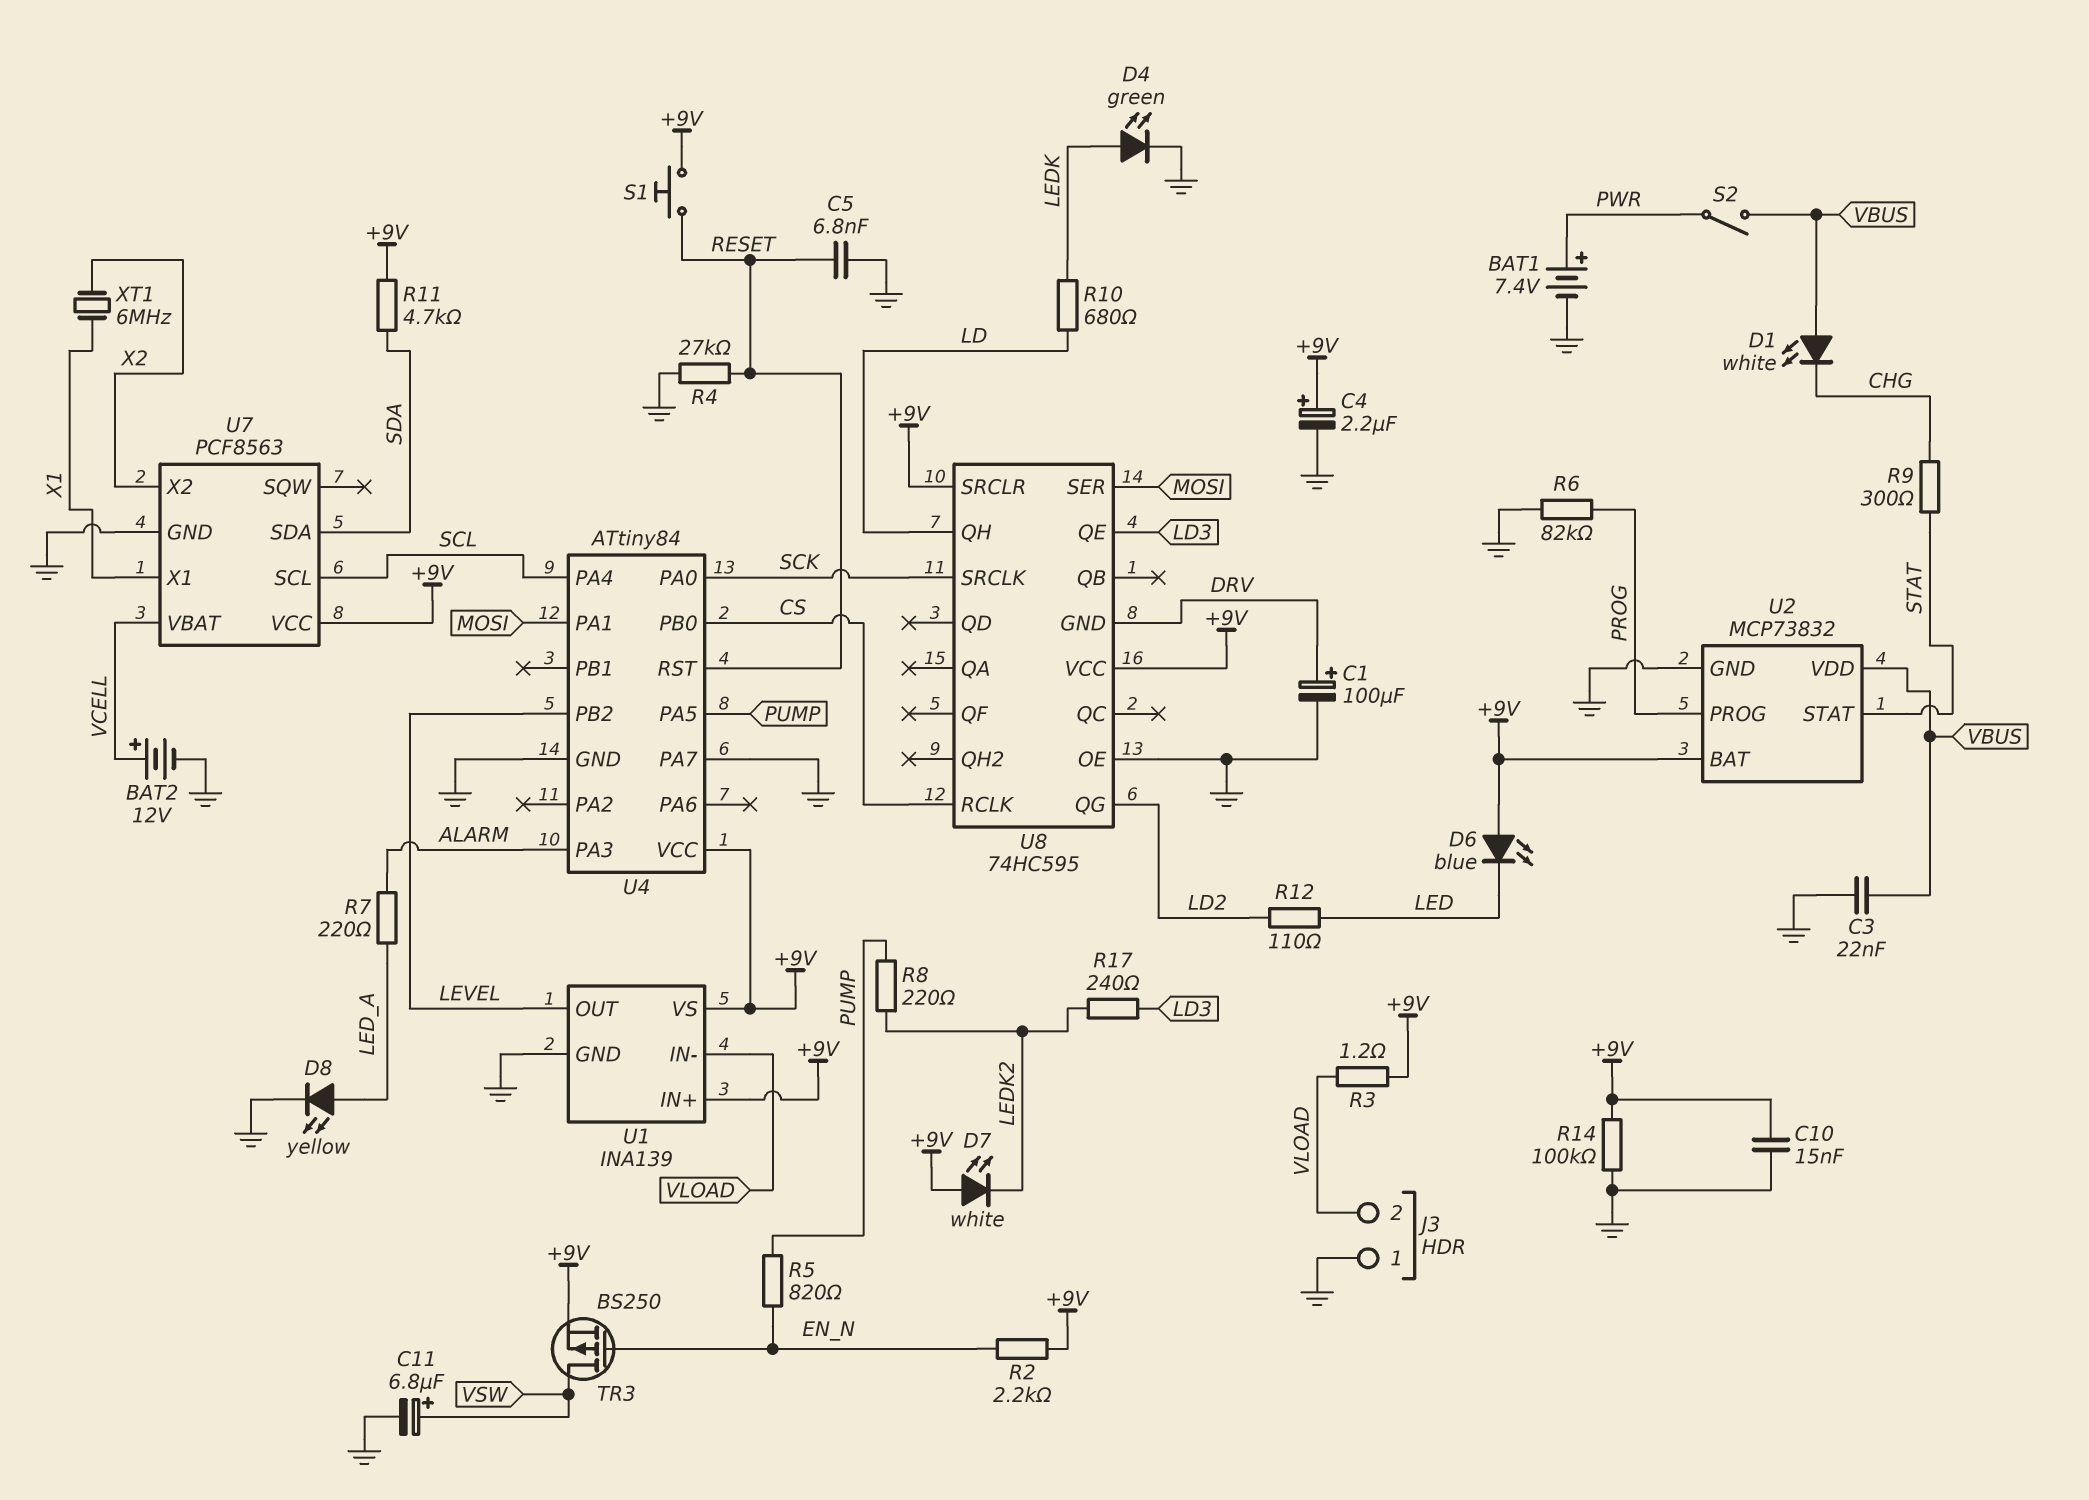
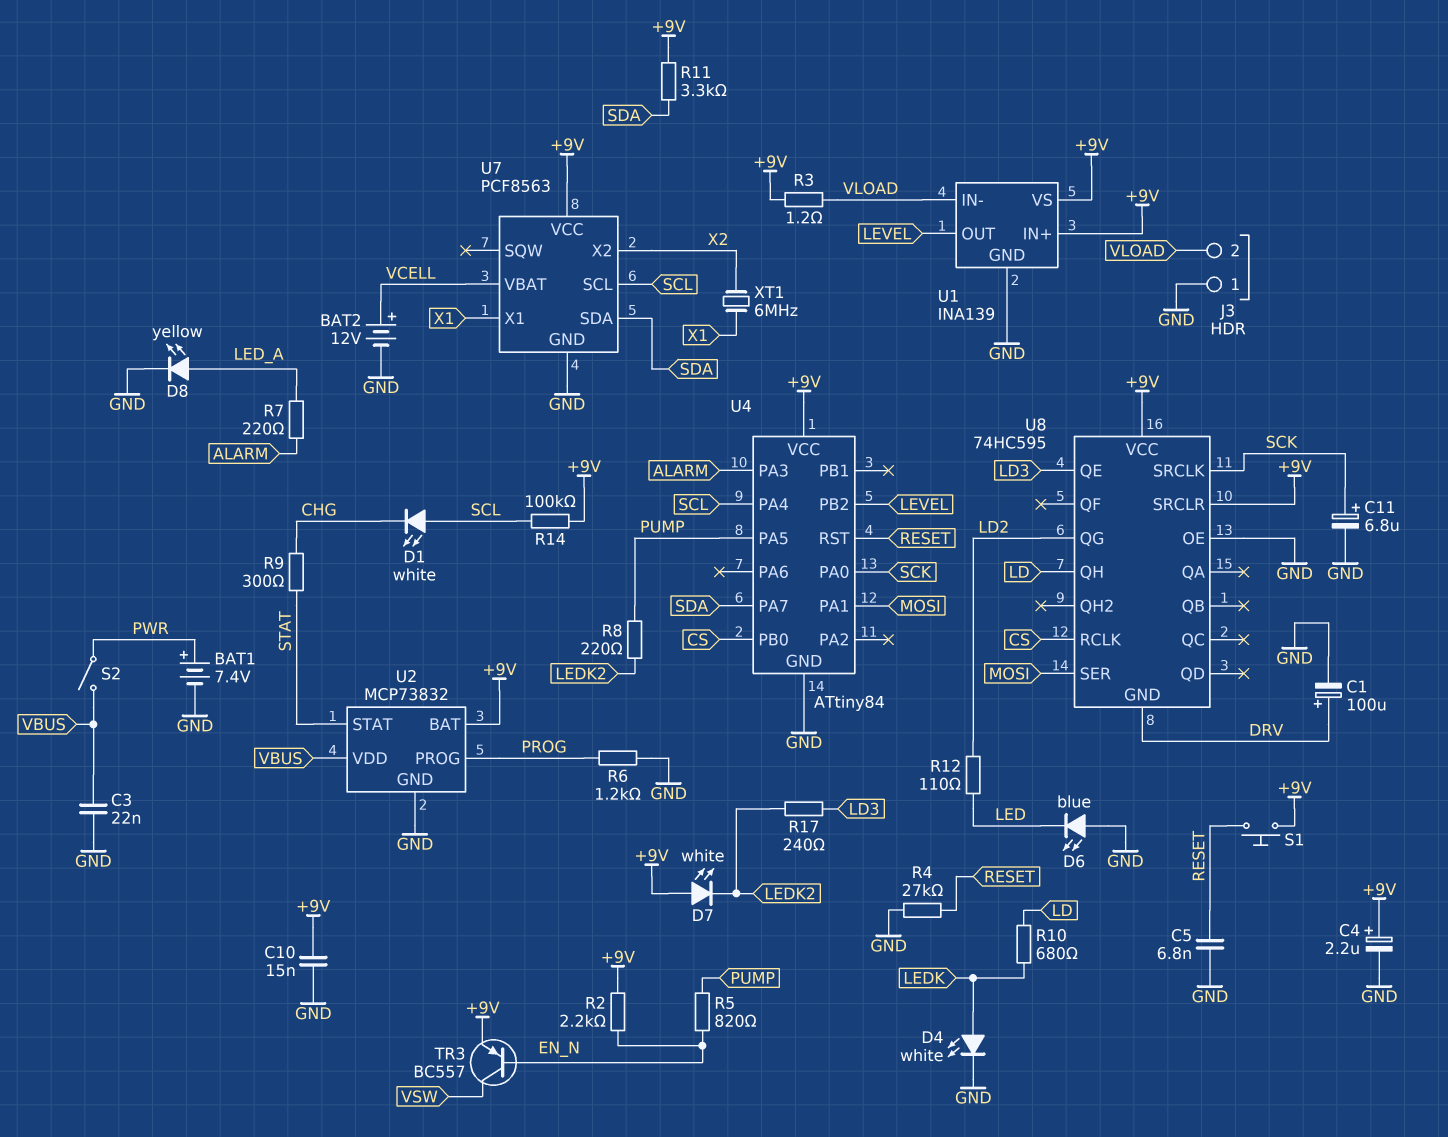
C11: 6.8uF (plus VSW, minus GND) -> 6.8uF (plus SCK, minus GND)
D1: LED white (A VBUS, K CHG) -> LED white (A SCL, K CHG)
D4: LED green (A LEDK, K GND) -> LED white (A LEDK, K GND)
D6: LED blue (A +9V, K LED) -> LED blue (A GND, K LED)
R6: 82k (GND, PROG) -> 1.2k (GND, PROG)
R11: 4.7k (+9V, SDA) -> 3.3k (+9V, SDA)
R14: 100k (+9V, GND) -> 100k (+9V, SCL)
TR3: PMOS BS250 (G EN_N, D VSW, S +9V) -> PNP BC557 (B EN_N, C VSW, E +9V)
U4 pin PA7: GND -> SDA

